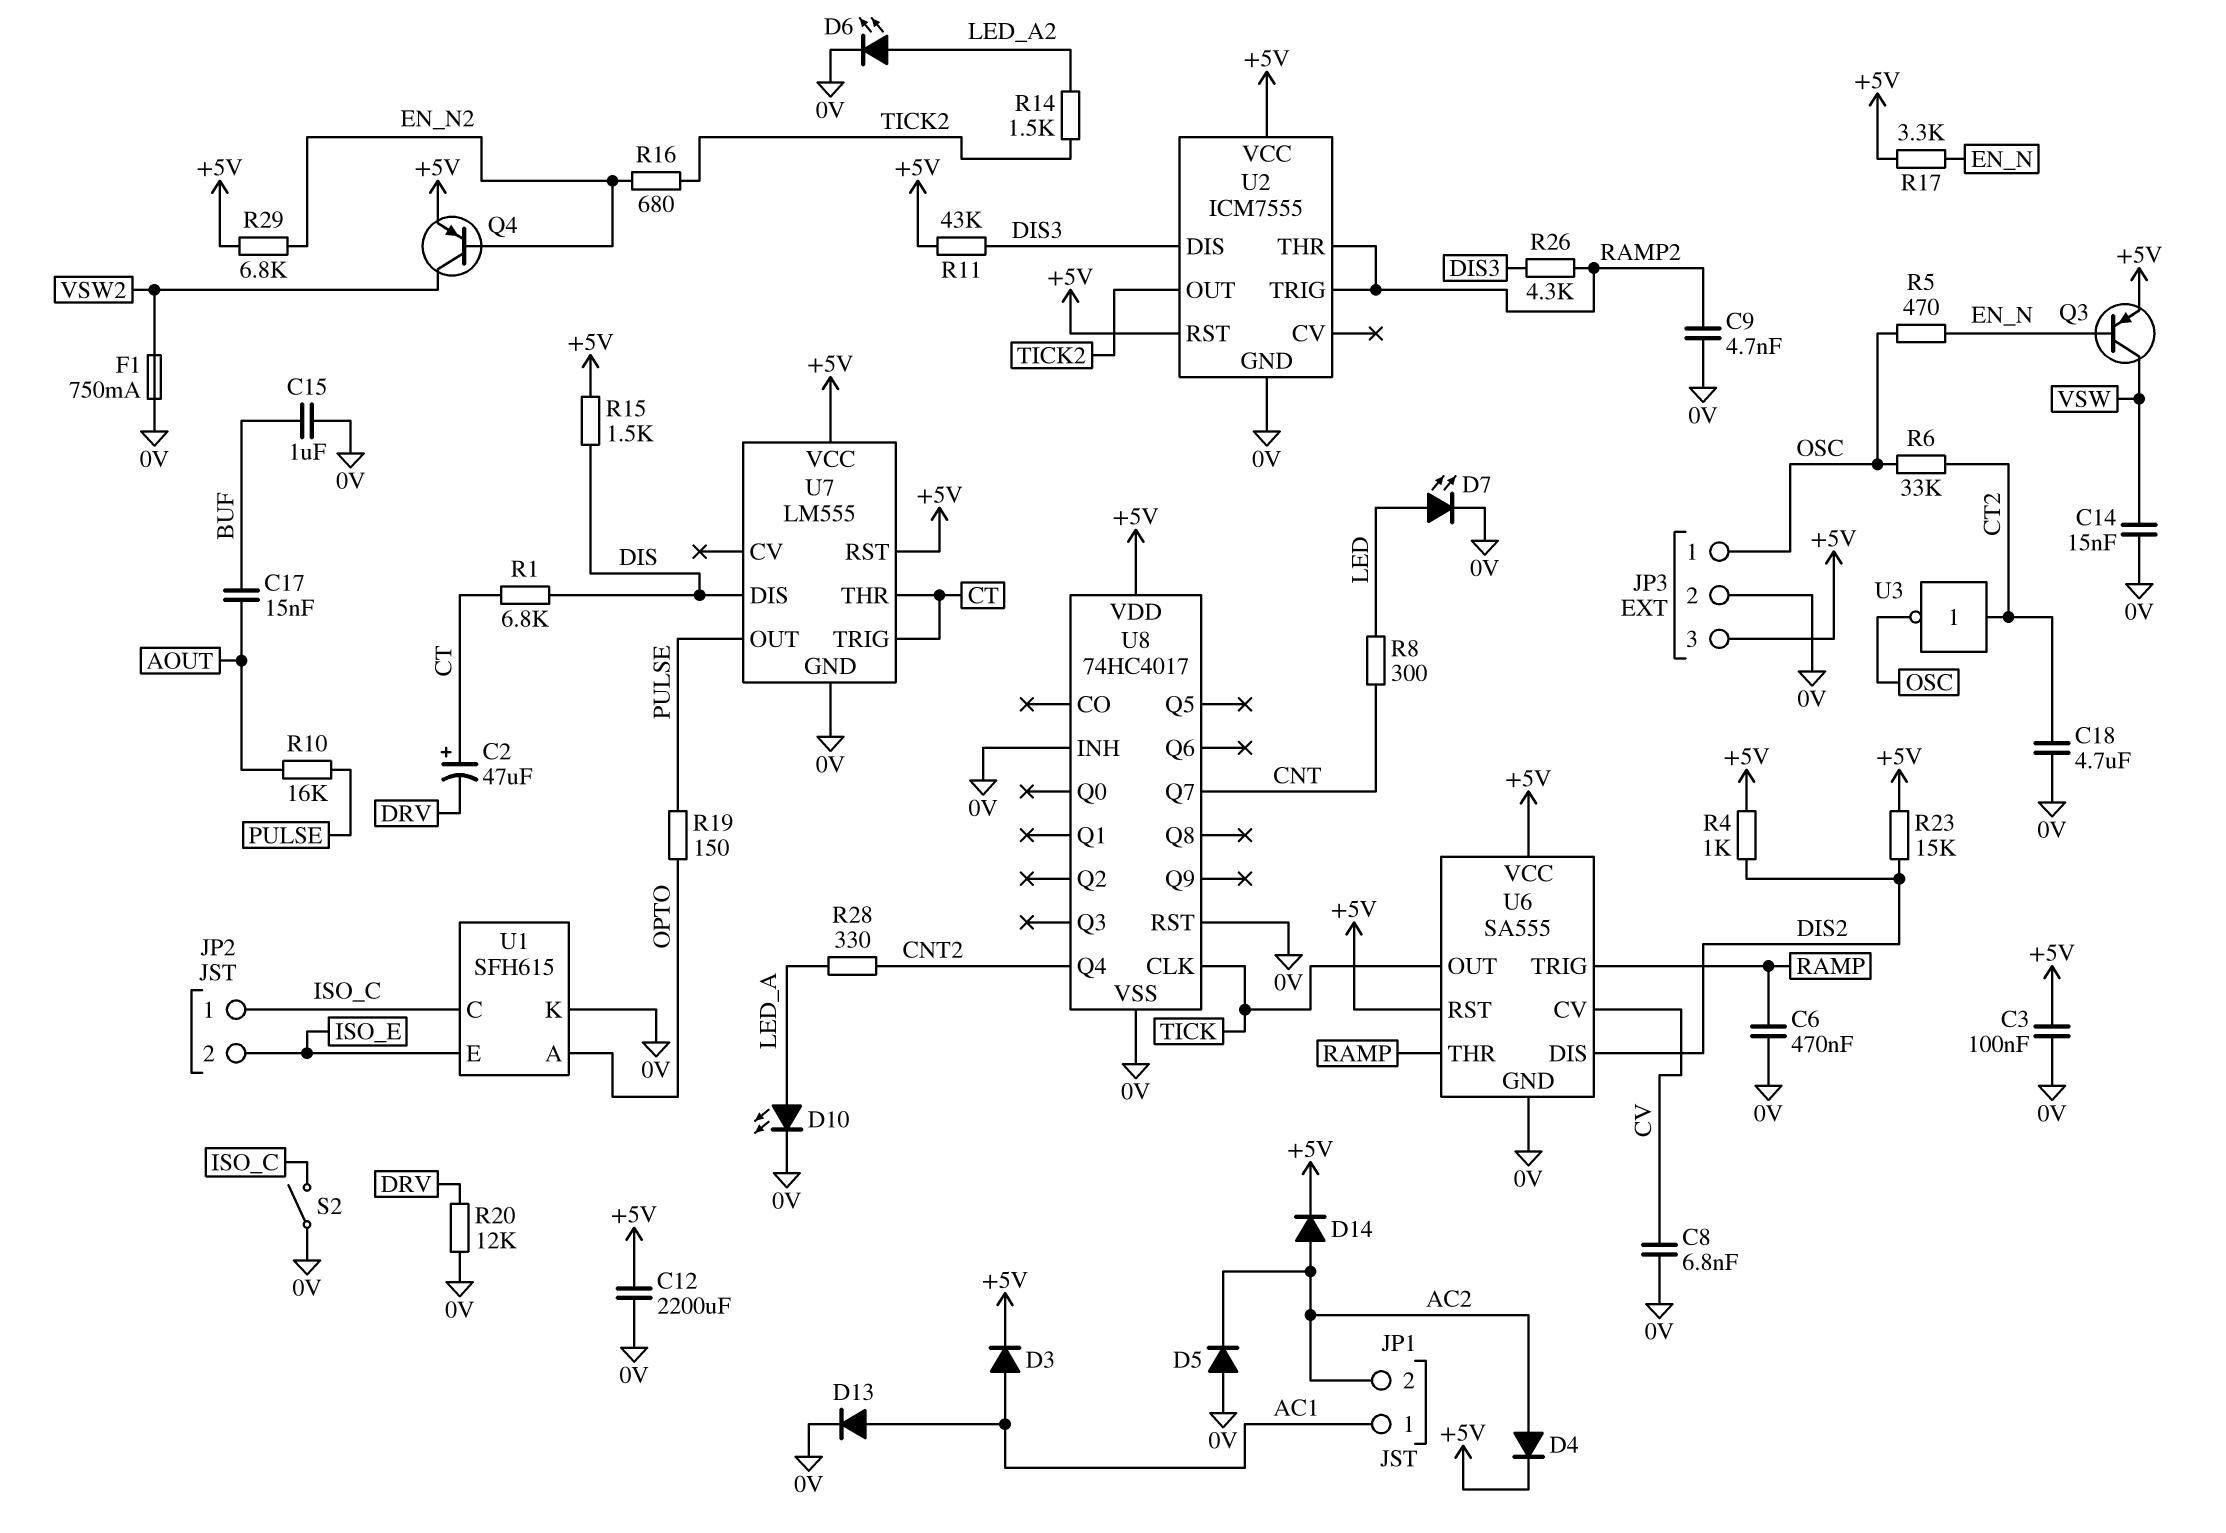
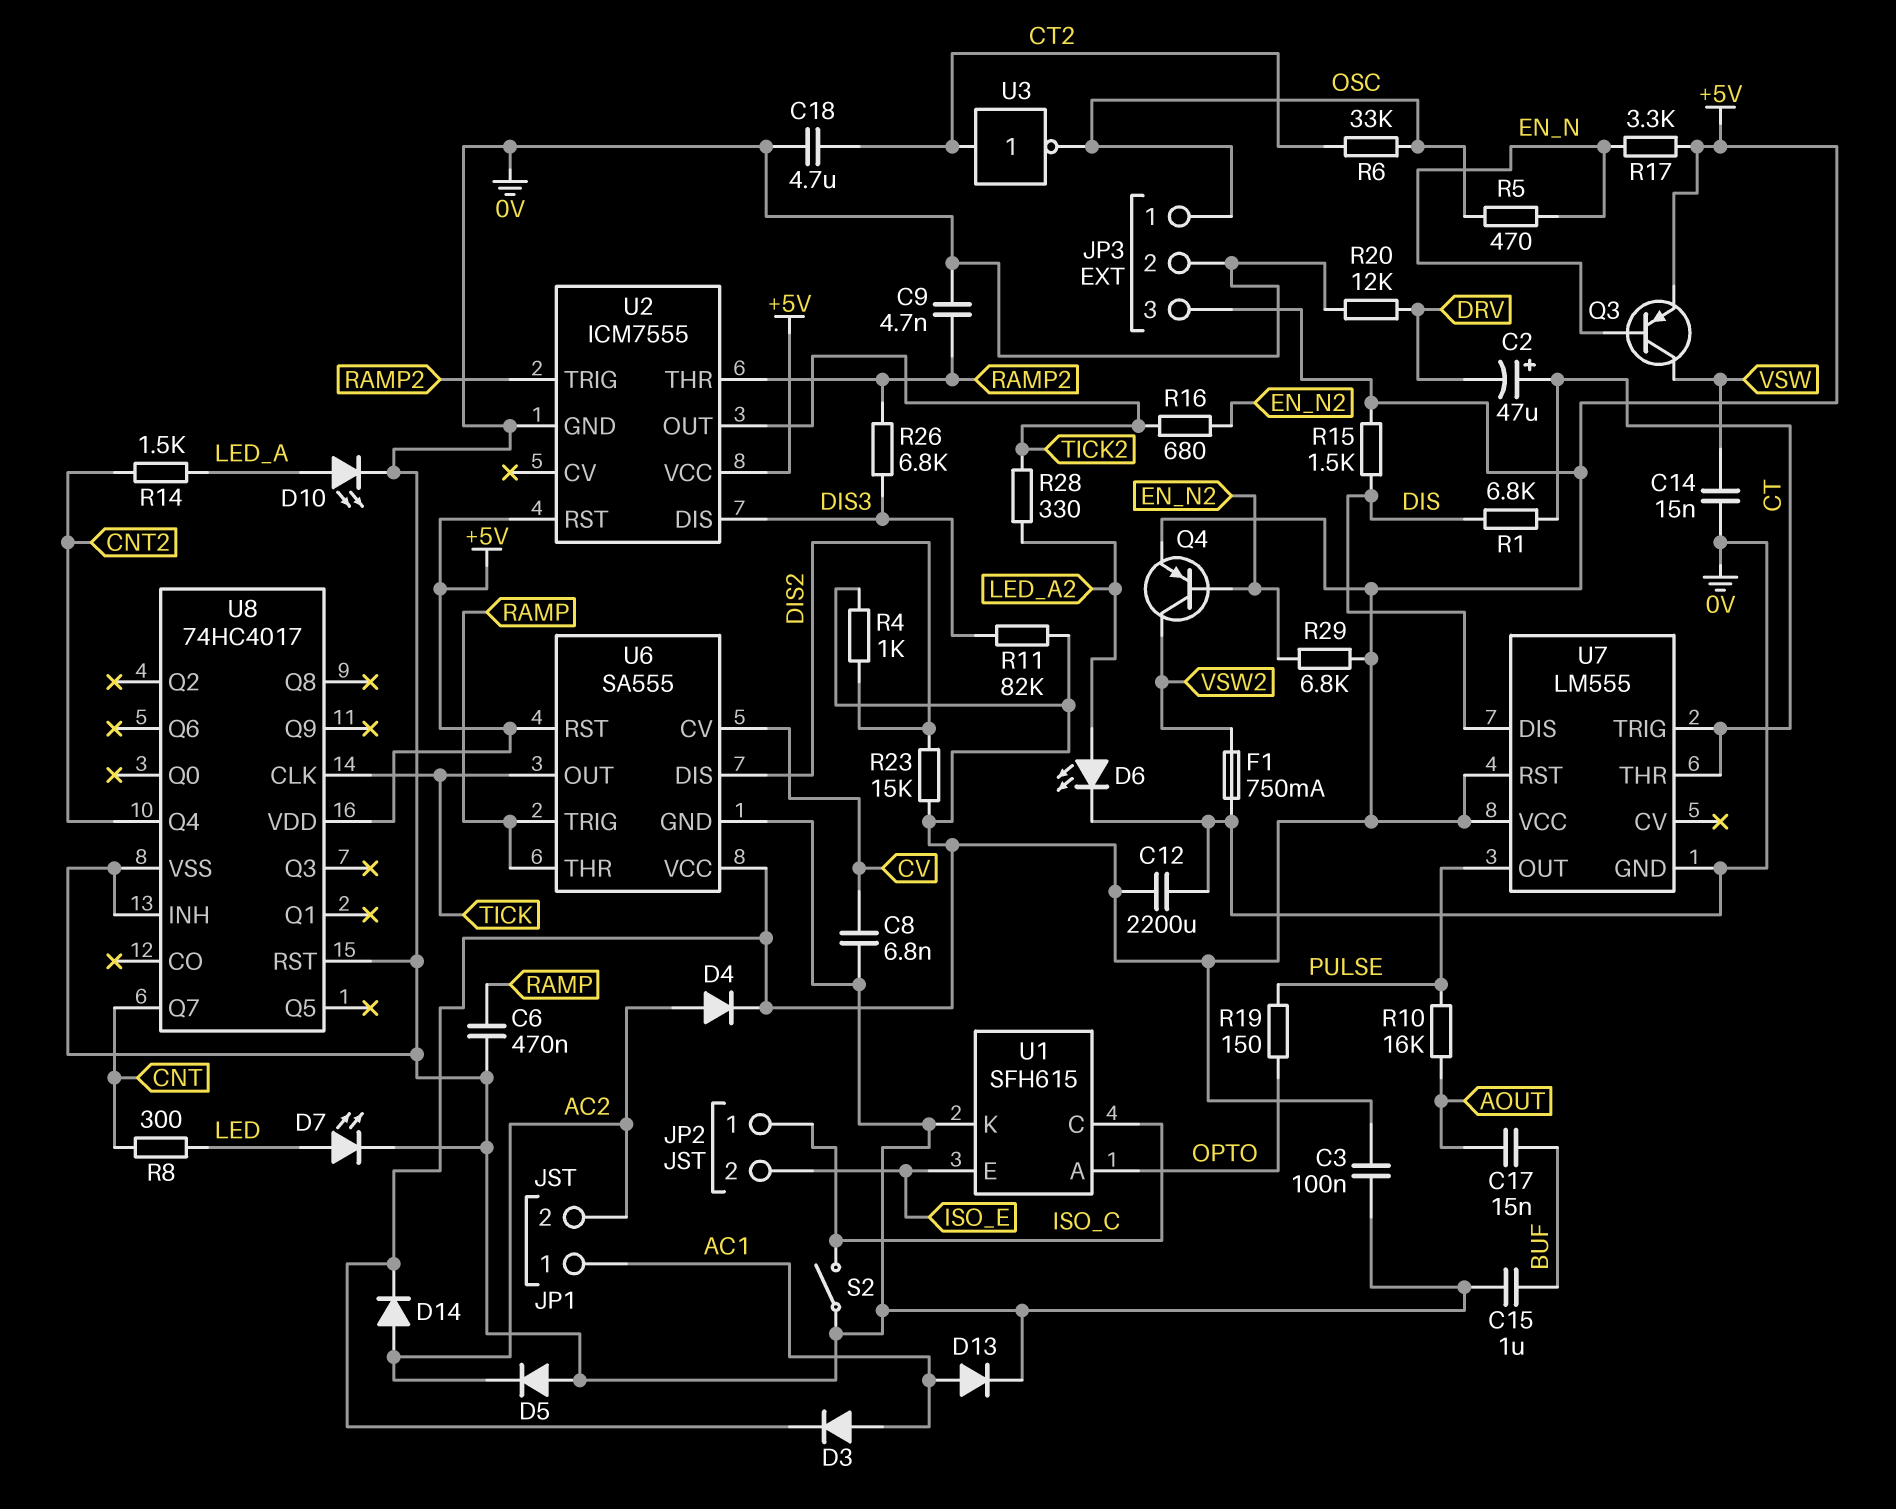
R11: 43k (+5V, DIS3) -> 82k (+5V, DIS3)
R14: 1.5k (LED_A2, TICK2) -> 1.5k (CNT2, LED_A)
R26: 4.3k (DIS3, RAMP2) -> 6.8k (DIS3, RAMP2)
R28: 330 (CNT2, LED_A) -> 330 (LED_A2, TICK2)

